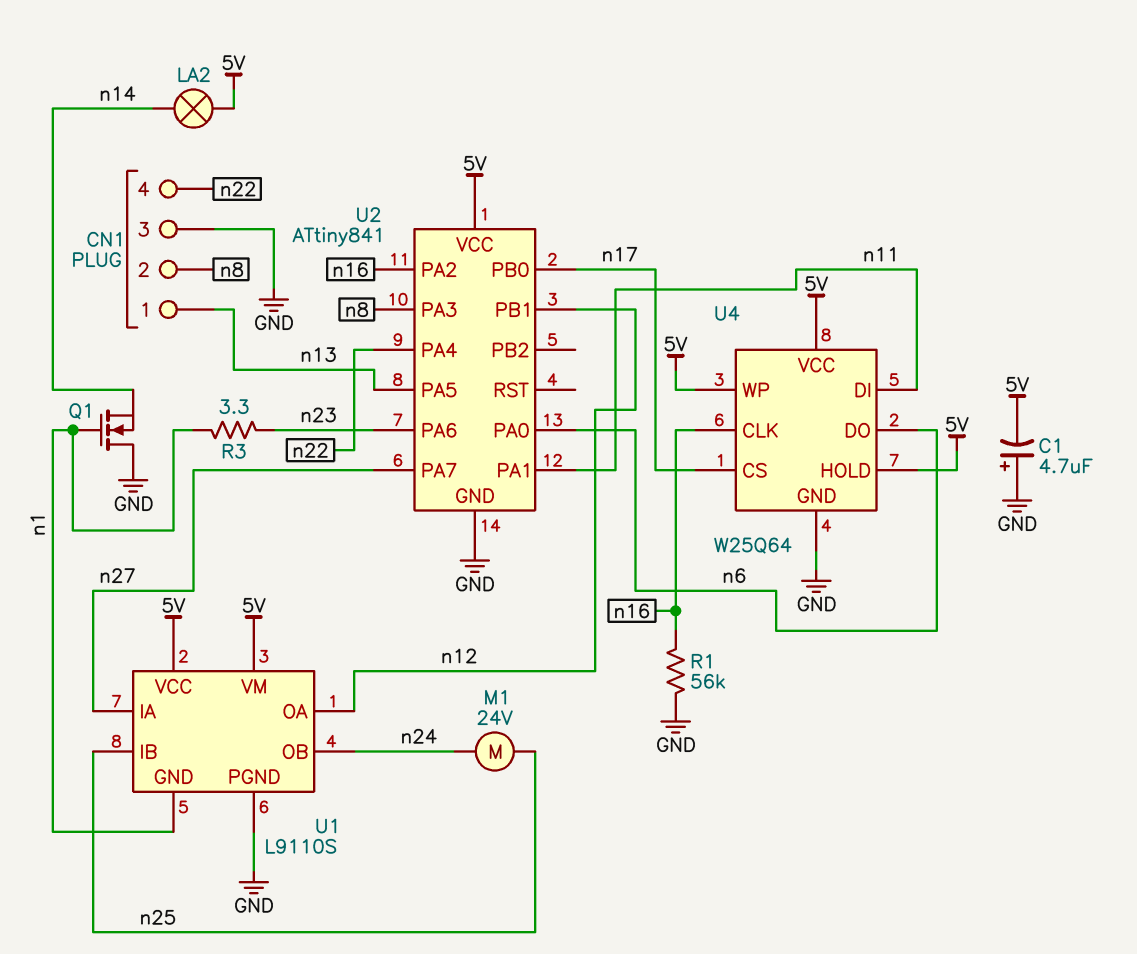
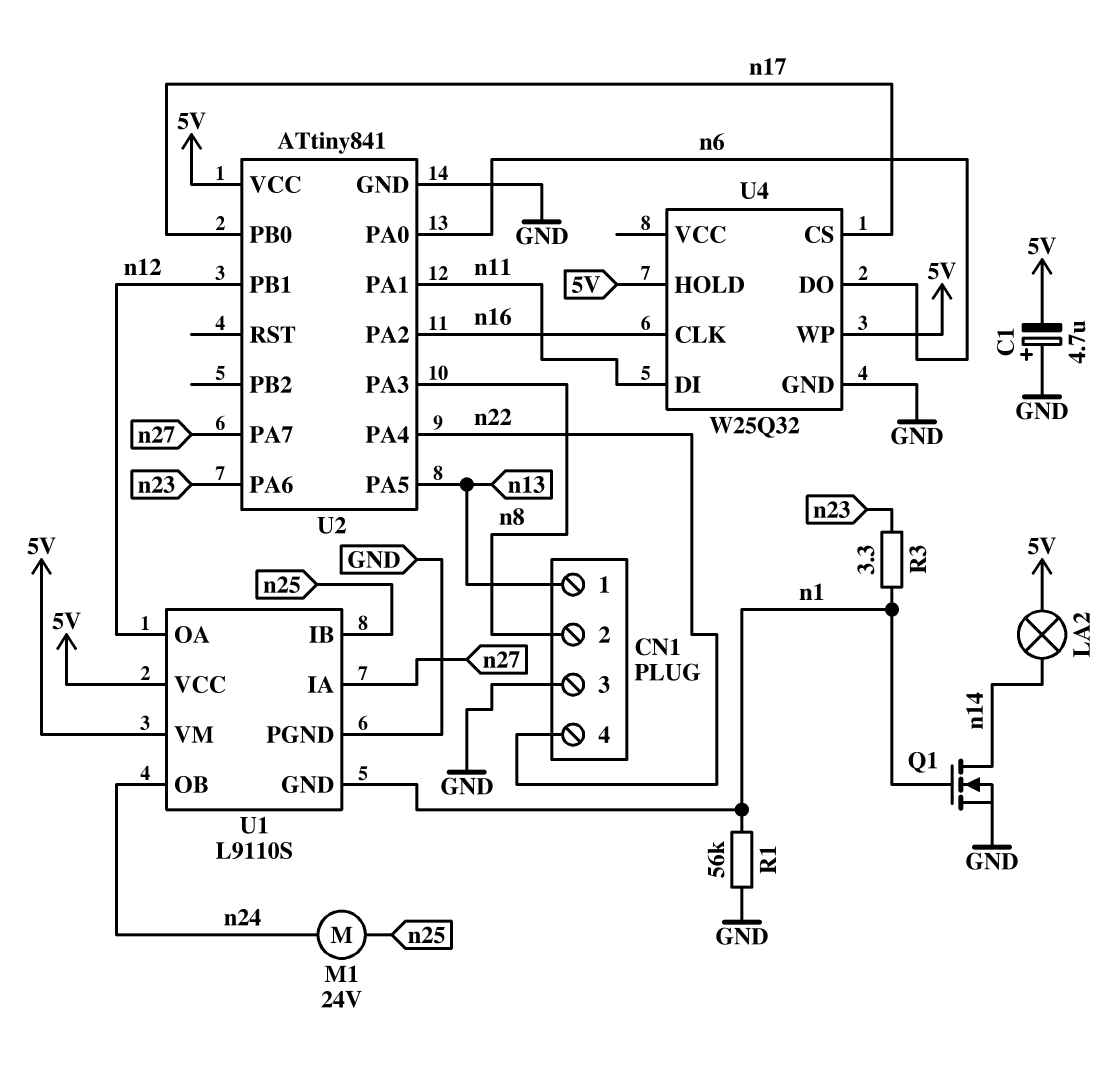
Q1: NMOS (G n1, D GND, S n14) -> NMOS (G n1, D n14, S GND)
R1: 56k (GND, n16) -> 56k (GND, n1)
U4: W25Q64 -> W25Q32
U4 pin VCC: 5V -> none

